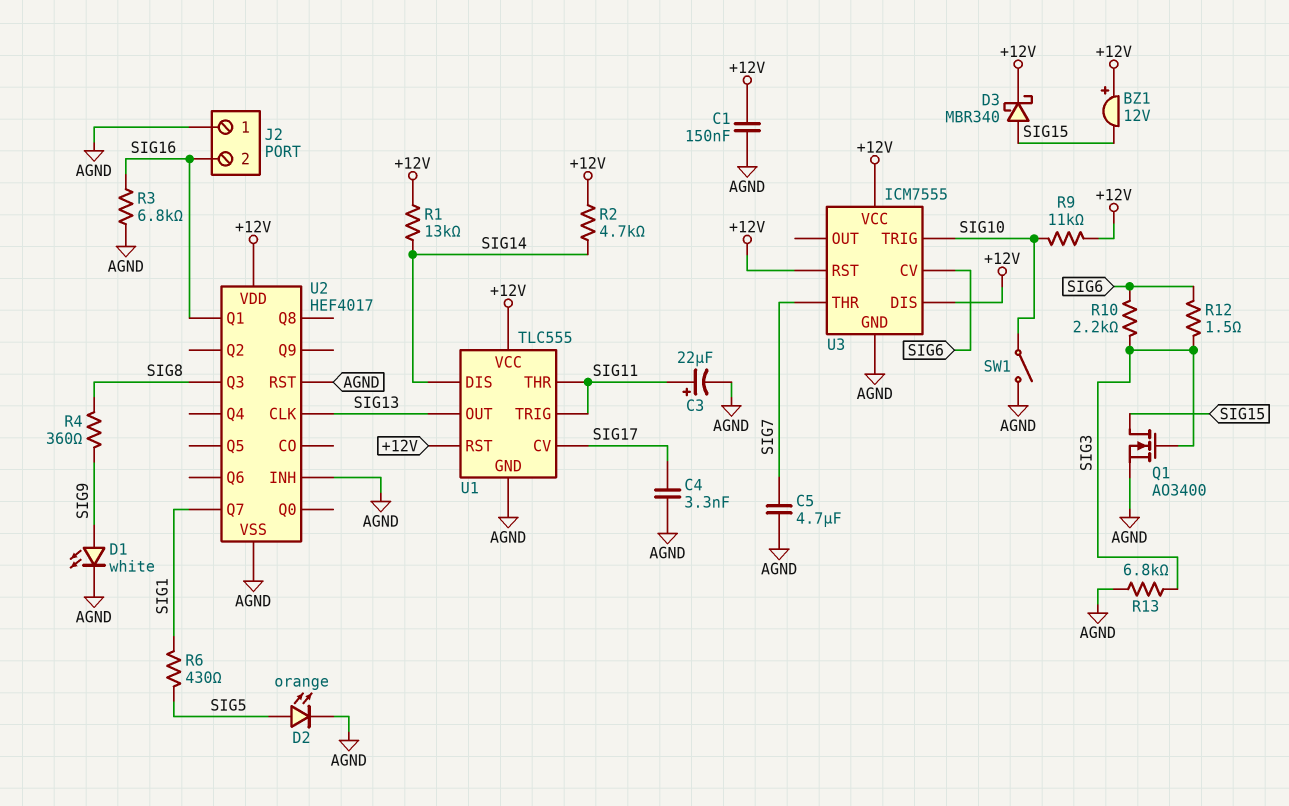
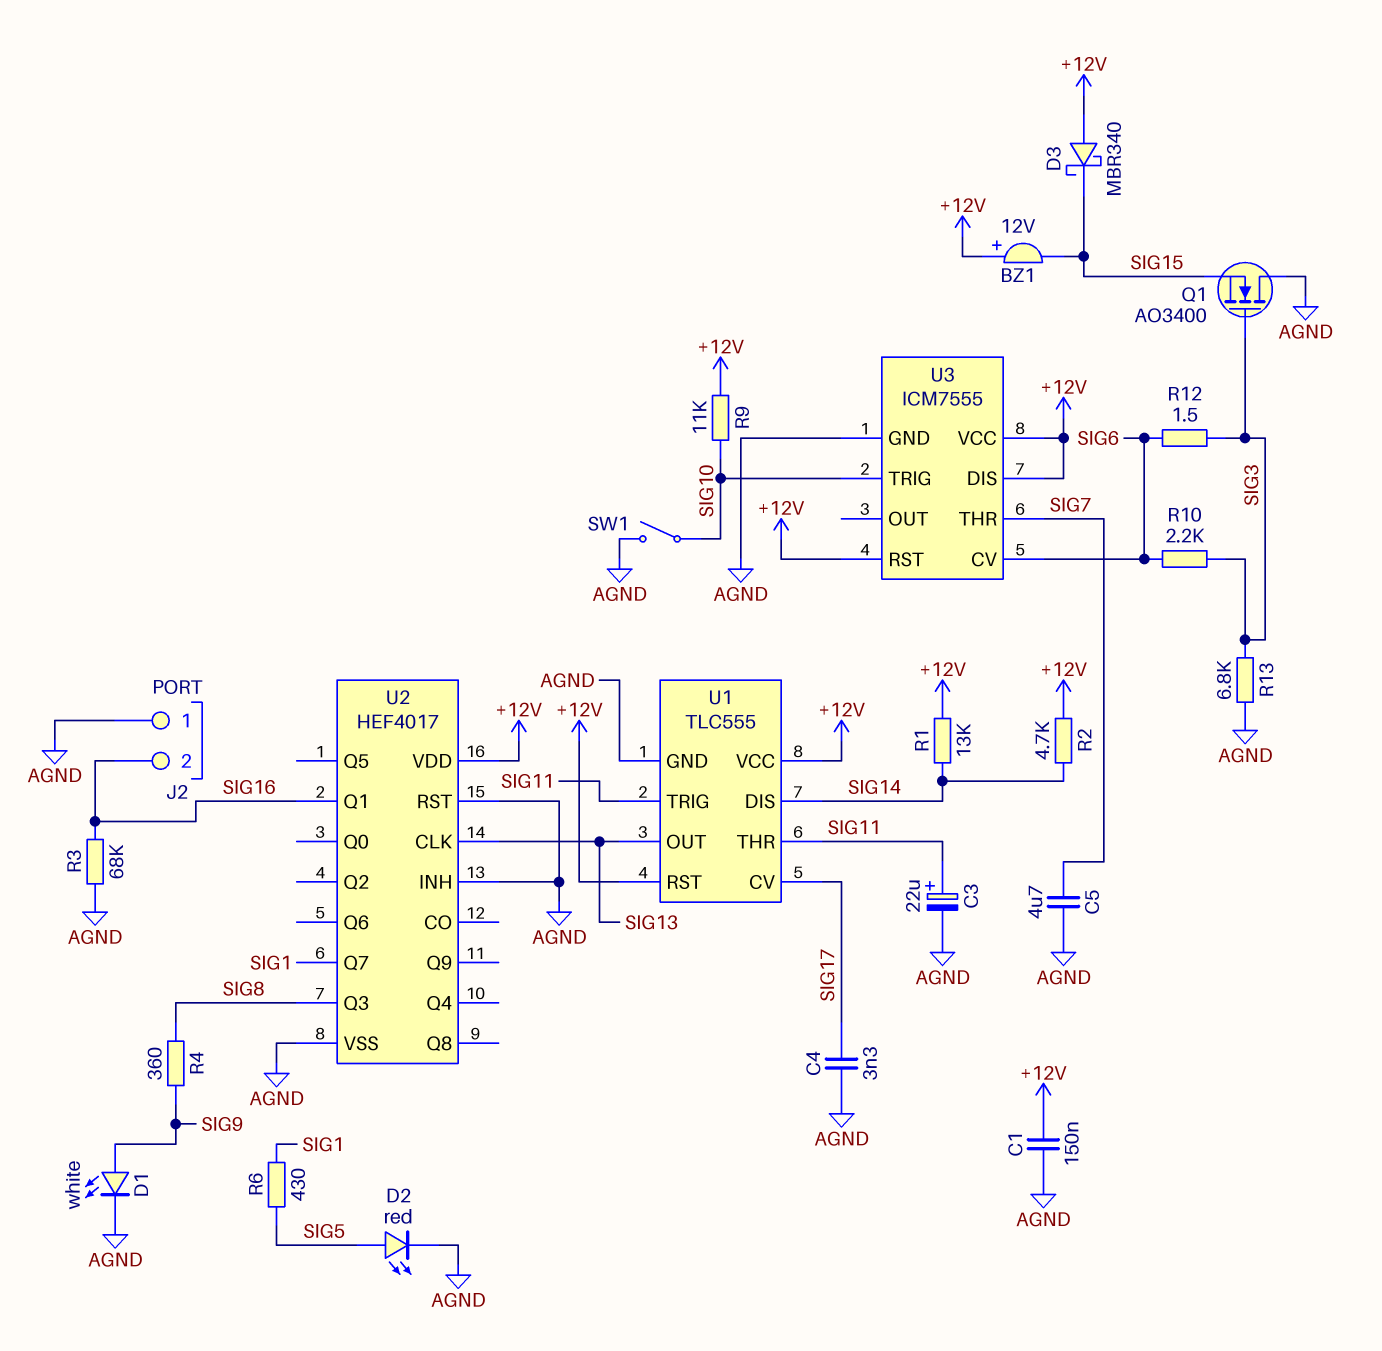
D2: LED orange (A SIG5, K AGND) -> LED red (A SIG5, K AGND)
D3: schottky MBR340 (A SIG15, K +12V) -> schottky MBR340 (A +12V, K SIG15)
Q1: NMOS AO3400 (G SIG3, D SIG15, S AGND) -> NMOS AO3400 (G SIG3, D AGND, S SIG15)
R3: 6.8k (AGND, SIG16) -> 68k (AGND, SIG16)

